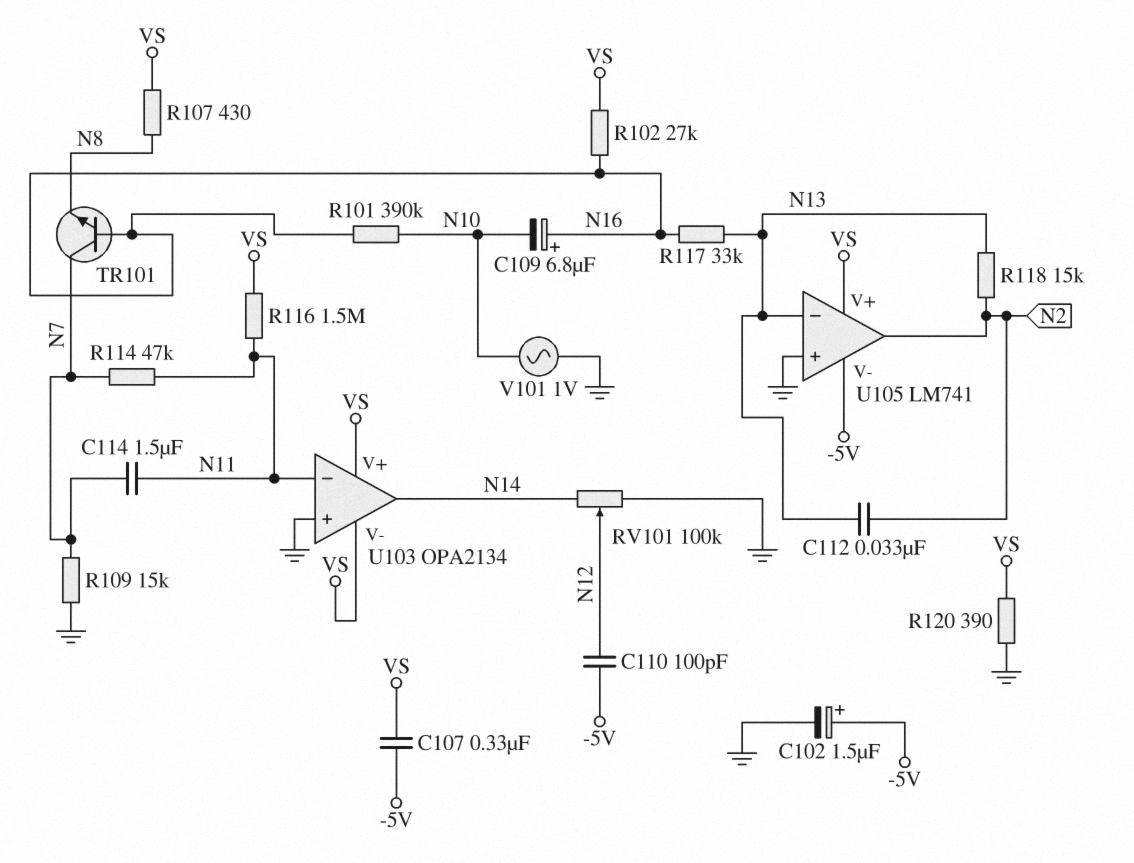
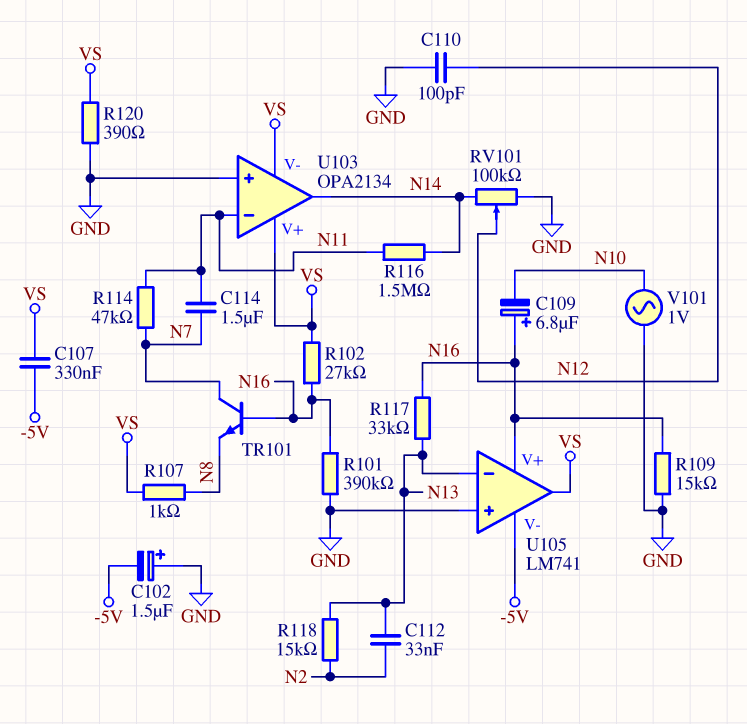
C102: 1.5uF (plus -5V, minus GND) -> 1.5uF (plus GND, minus -5V)
C110: 100pF (-5V, N12) -> 100pF (GND, N12)
R101: 390k (N10, N16) -> 390k (GND, N16)
R107: 430 (N8, VS) -> 1k (N8, VS)
R109: 15k (GND, N7) -> 15k (GND, N16)
R116: 1.5M (N11, VS) -> 1.5M (N11, N14)
U105 pin V+: VS -> N16
U105 pin out: N2 -> VS

